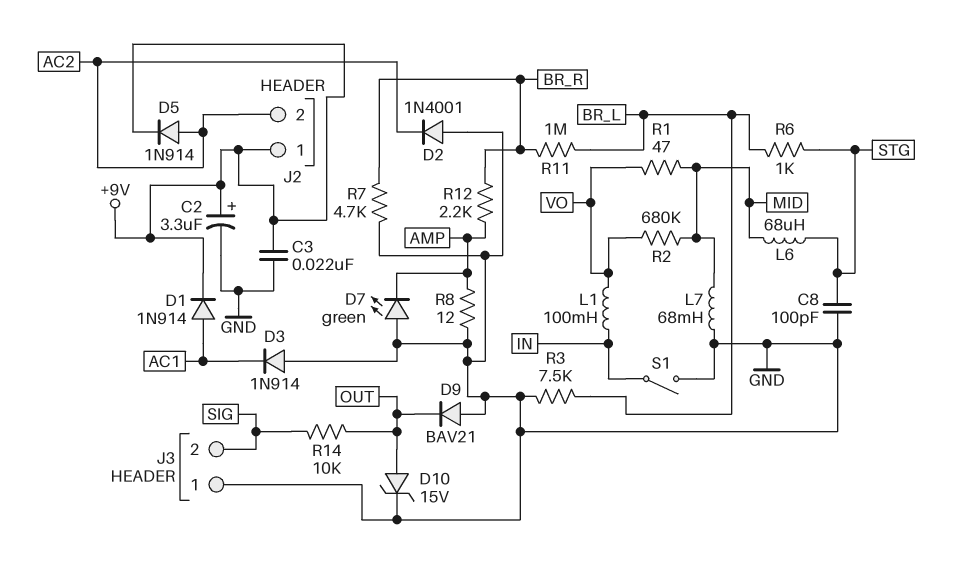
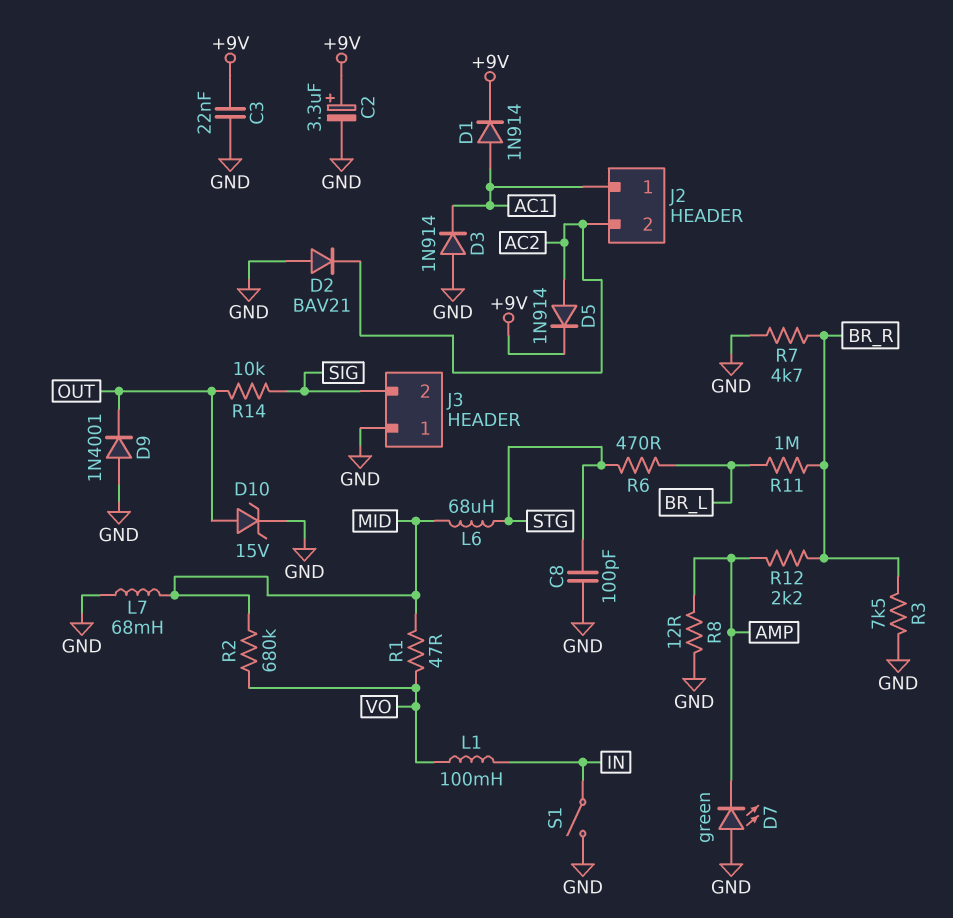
D2: diode 1N4001 (A GND, K AC2) -> diode BAV21 (A GND, K AC2)
D9: diode BAV21 (A GND, K OUT) -> diode 1N4001 (A GND, K OUT)
J2 pin 1: +9V -> AC1
R3: 7.5k (BR_L, GND) -> 7.5k (BR_R, GND)
R6: 1k (BR_L, STG) -> 470 (BR_L, STG)

